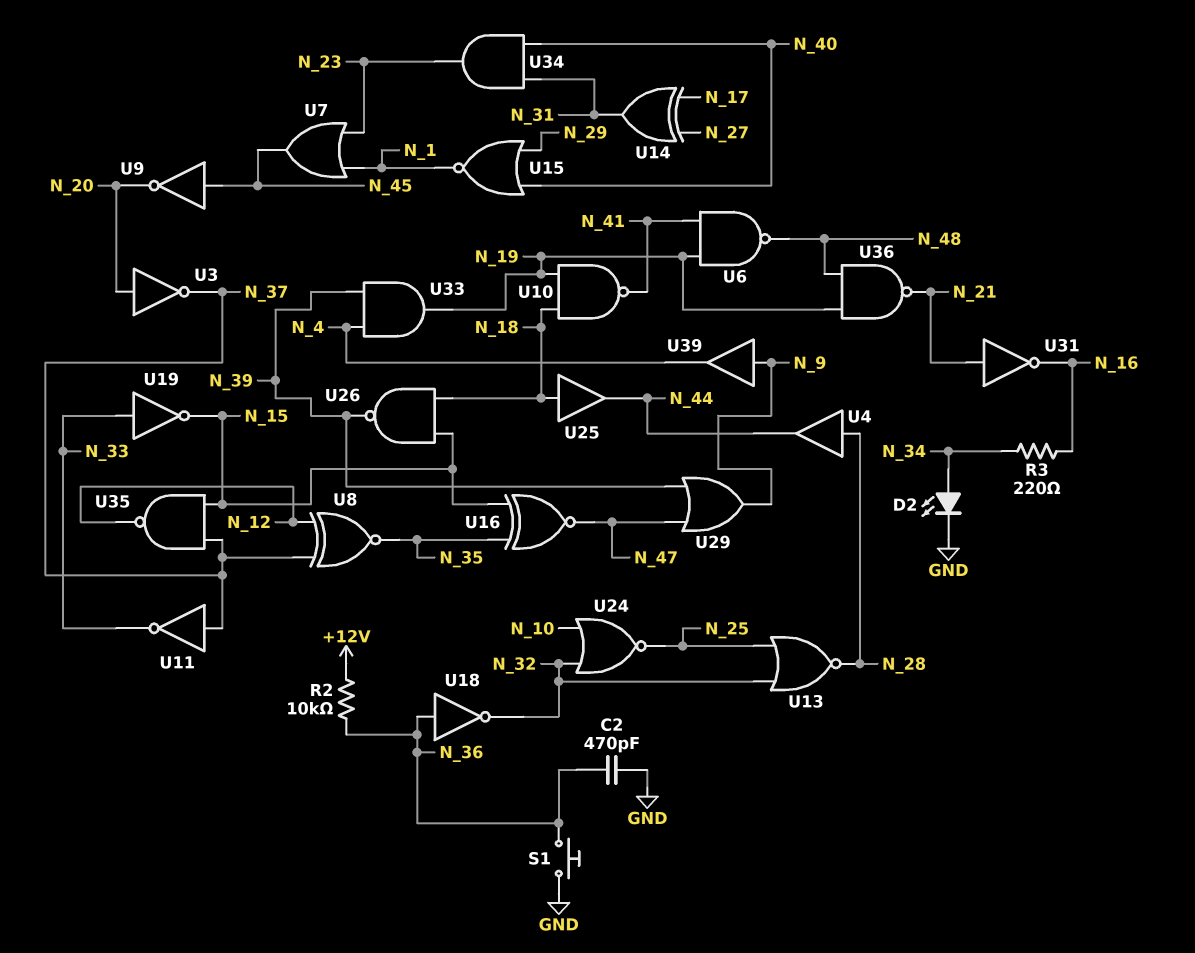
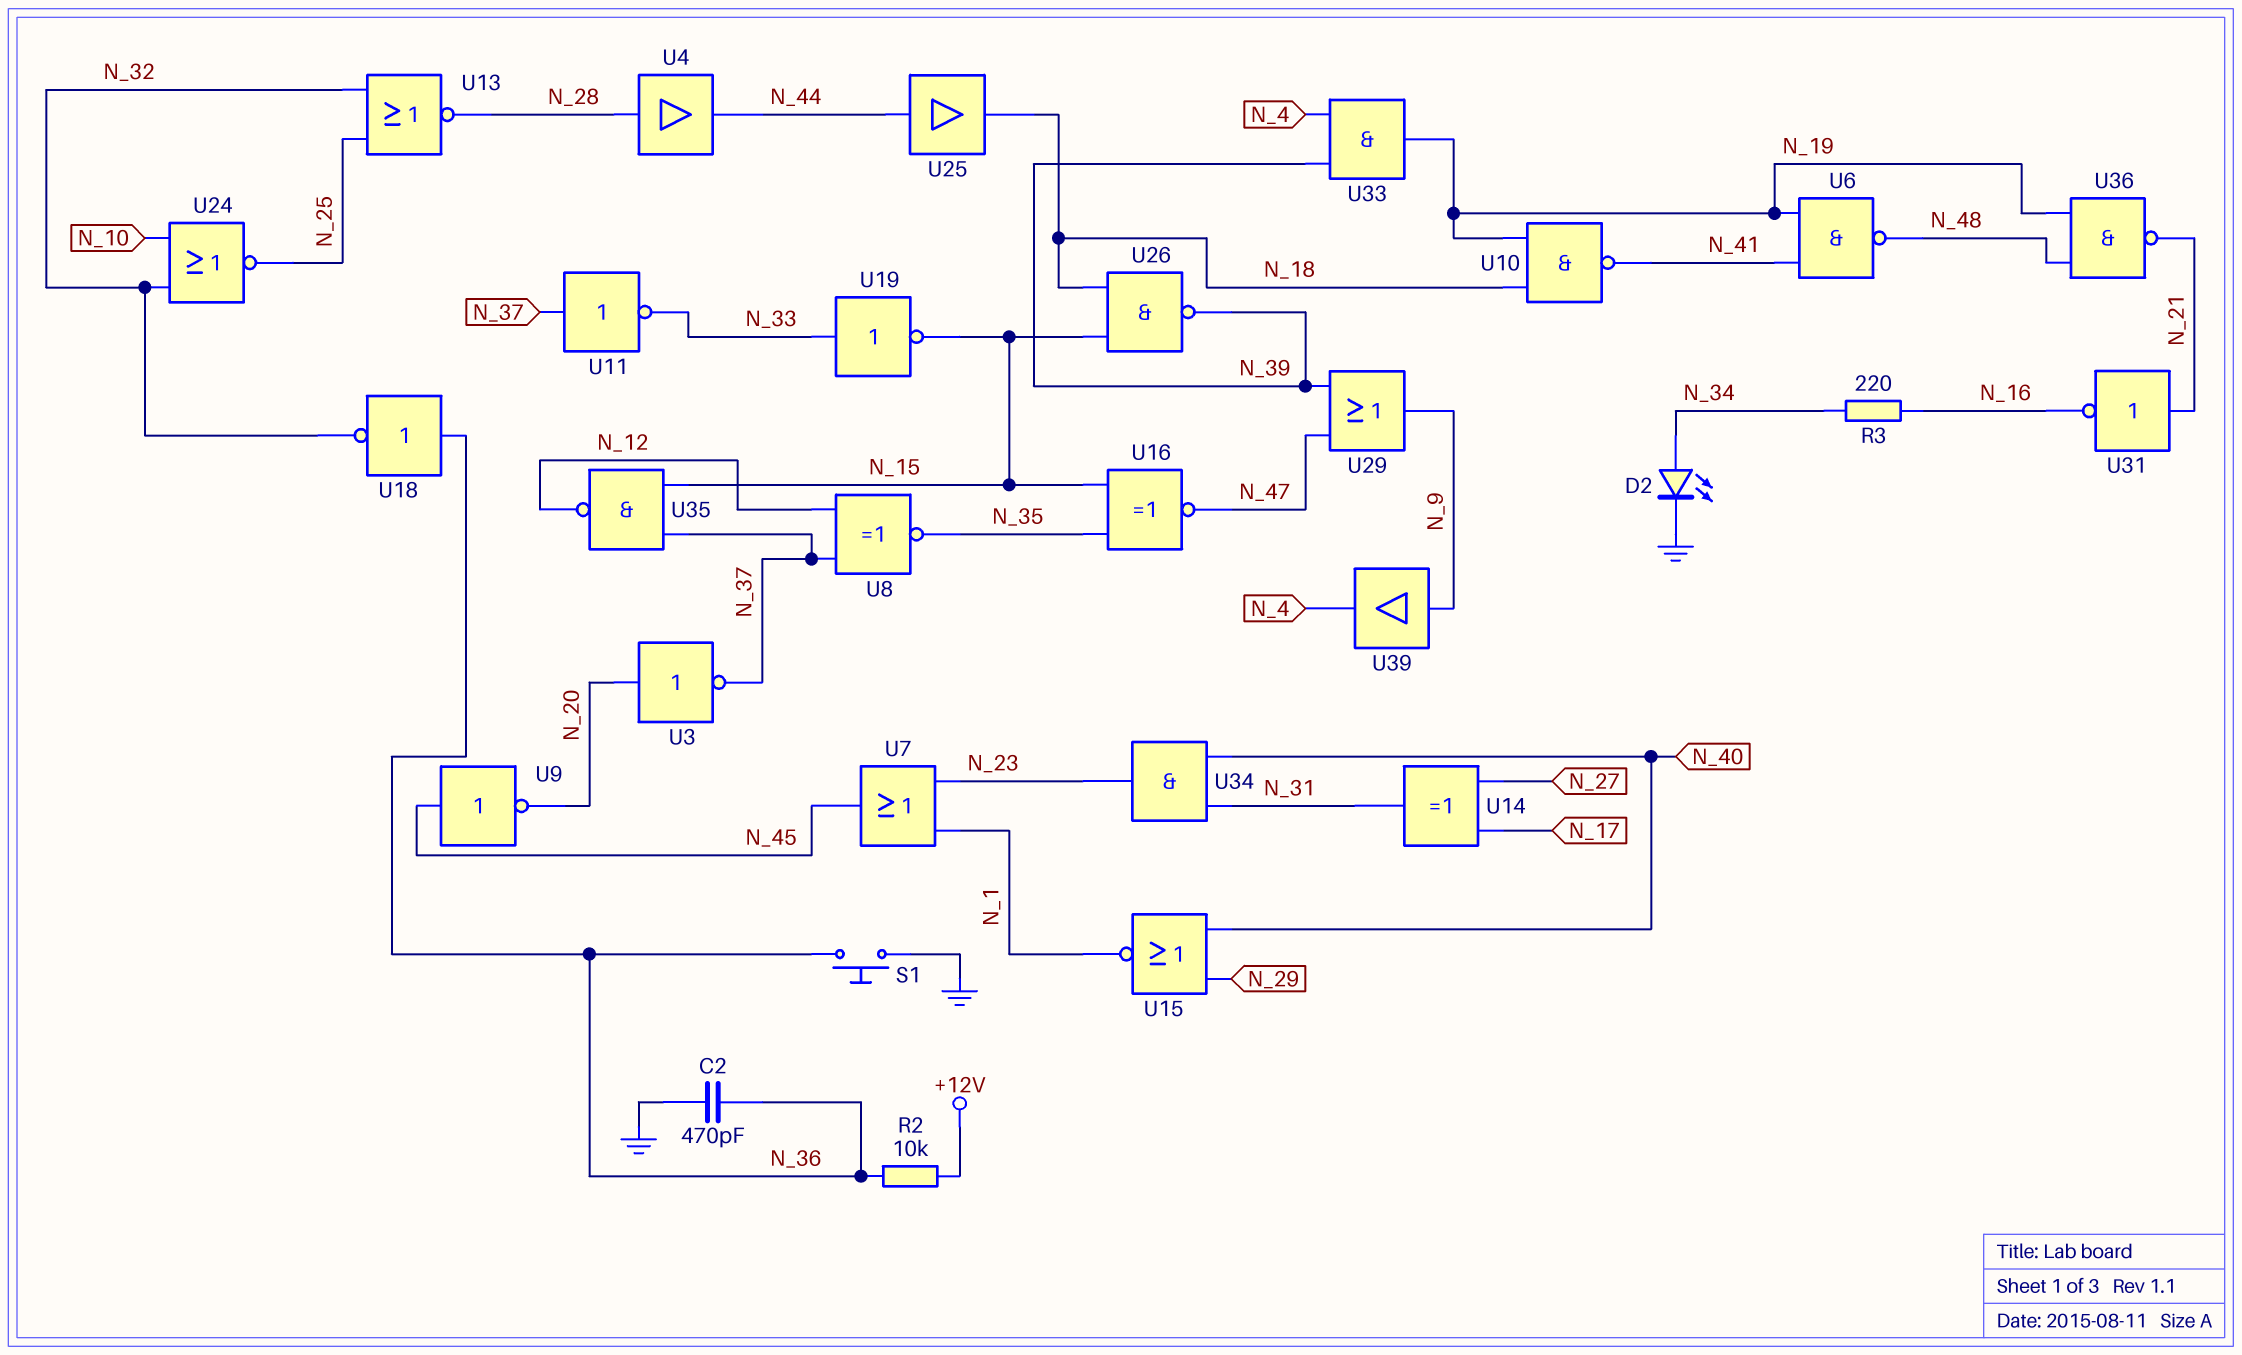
U25: buffer (in N_18, out N_44) -> buffer (in N_44, out N_18)

